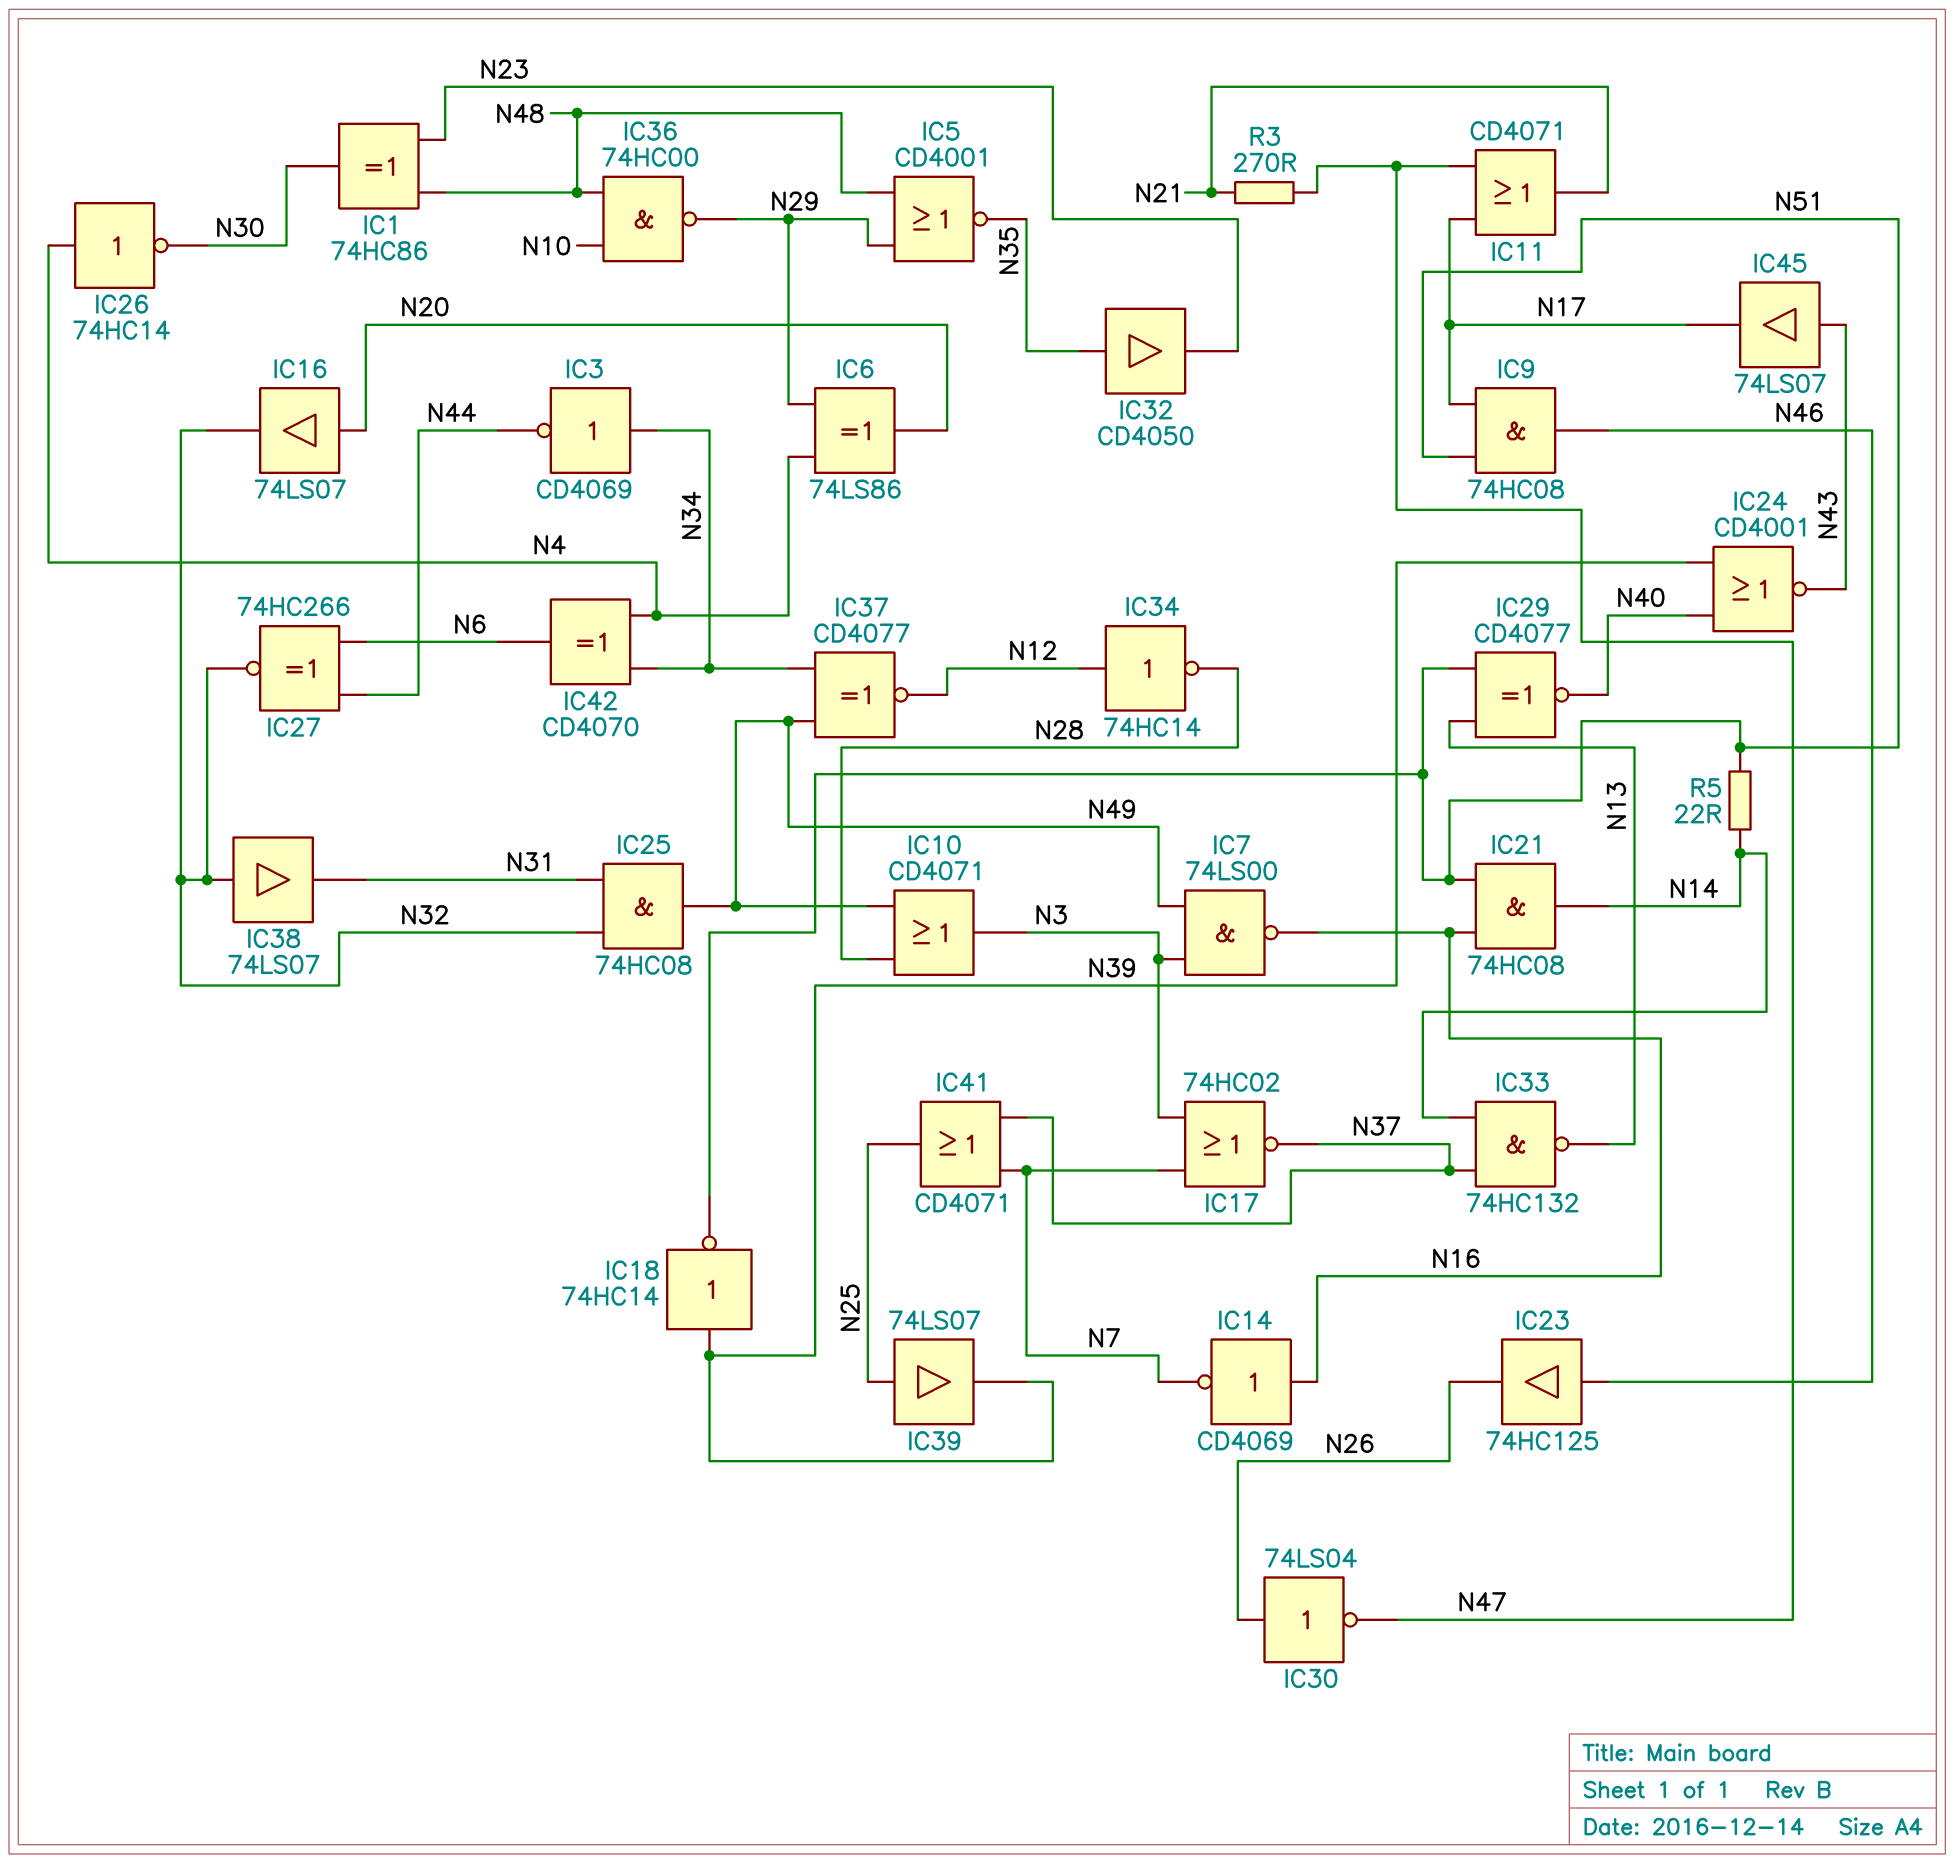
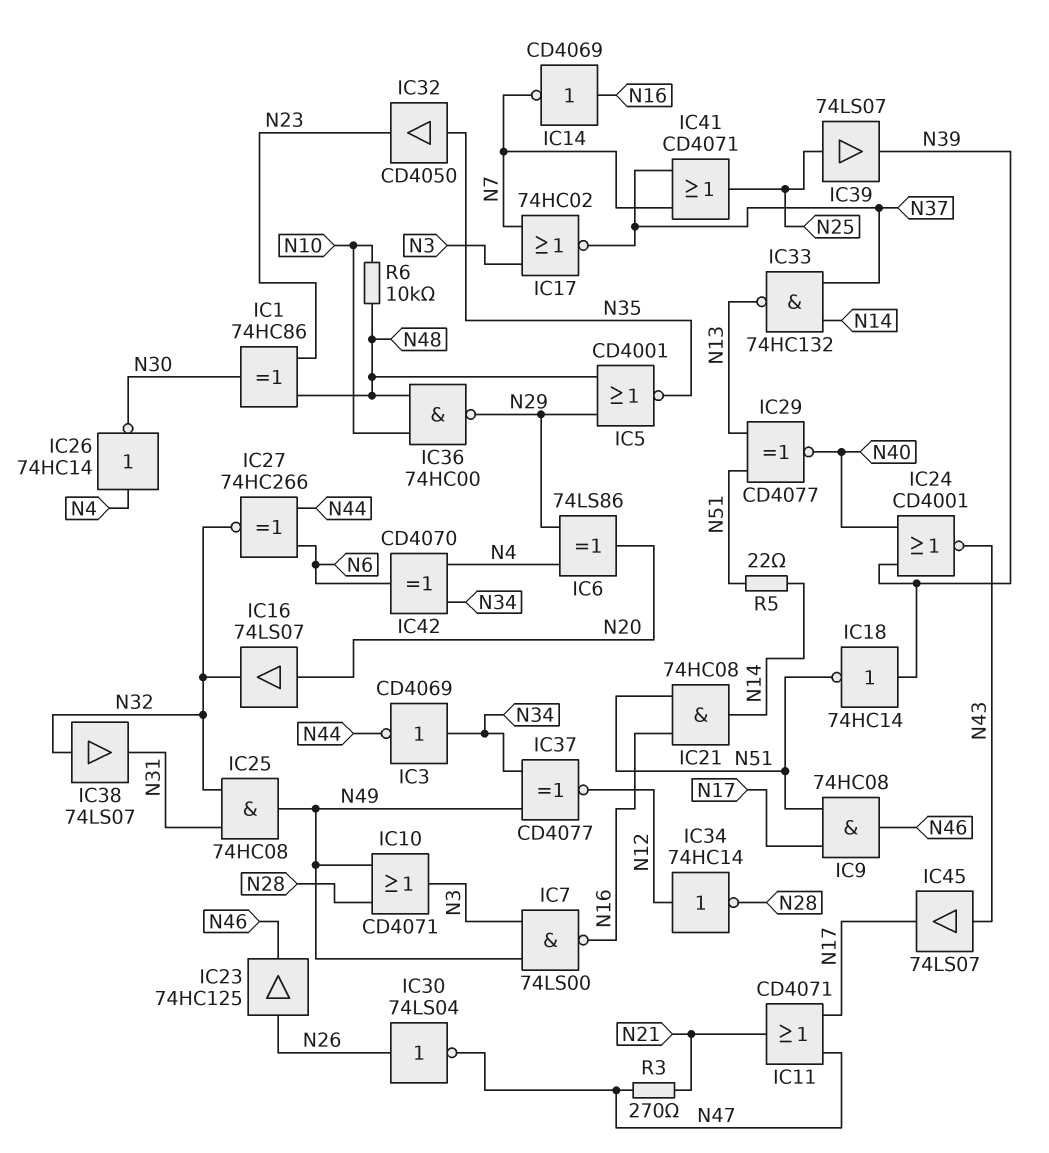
IC23: buffer 74HC125 (in N46, out N26) -> buffer 74HC125 (in N26, out N46)
R6: none -> 10k (N10, N48)

